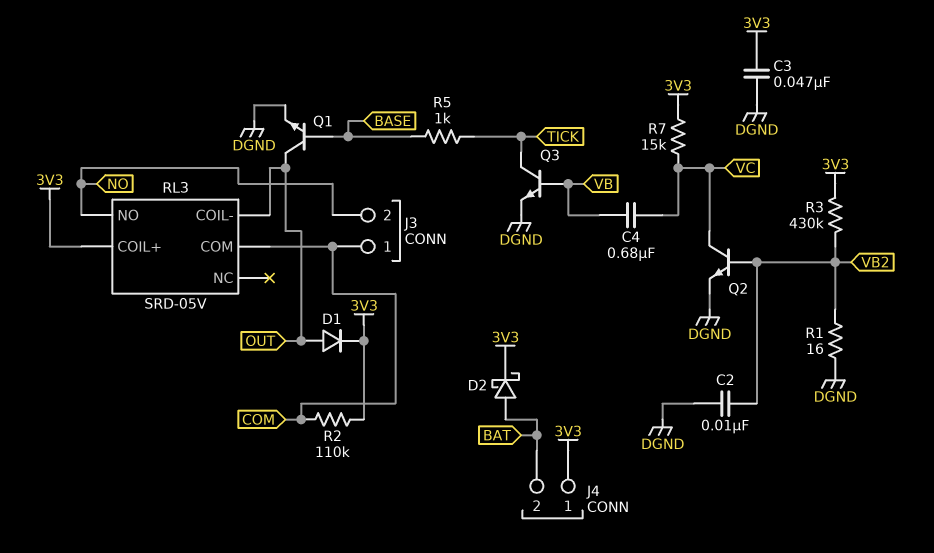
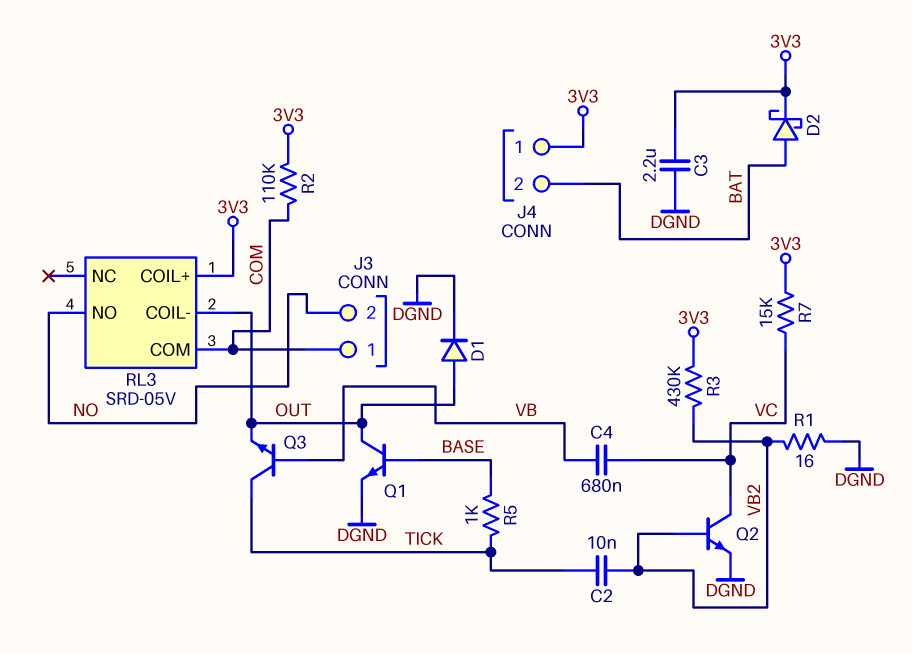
C2: 10nF (DGND, VB2) -> 10nF (TICK, VB2)
C3: 47nF (3V3, DGND) -> 2.2uF (3V3, DGND)
D1: diode (A OUT, K 3V3) -> diode (A OUT, K DGND)
Q3: NPN (B VB, C TICK, E DGND) -> NPN (B VB, C TICK, E OUT)

